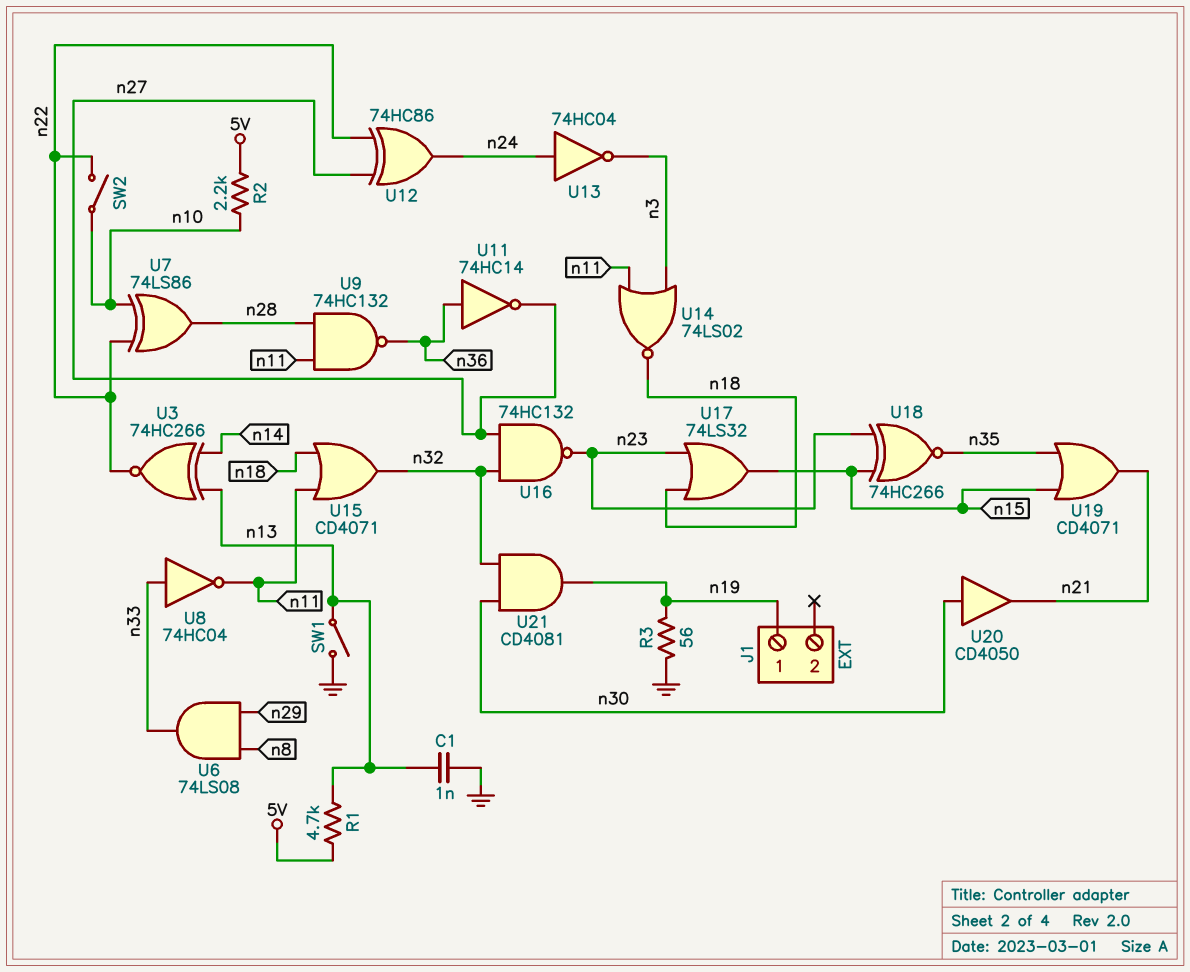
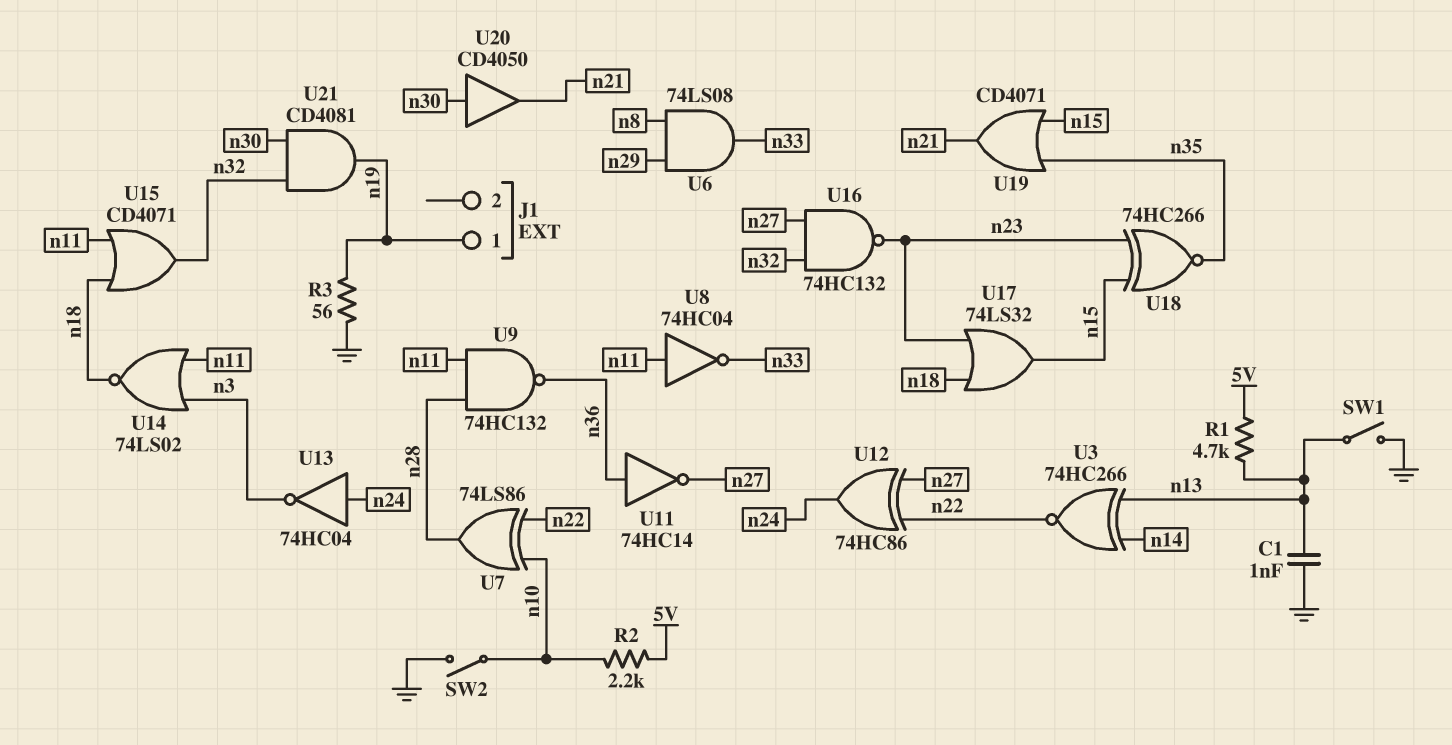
SW2: switch (n10, n22) -> switch (GND, n10)
U8: NOT 74HC04 (in n33, out n11) -> NOT 74HC04 (in n11, out n33)

